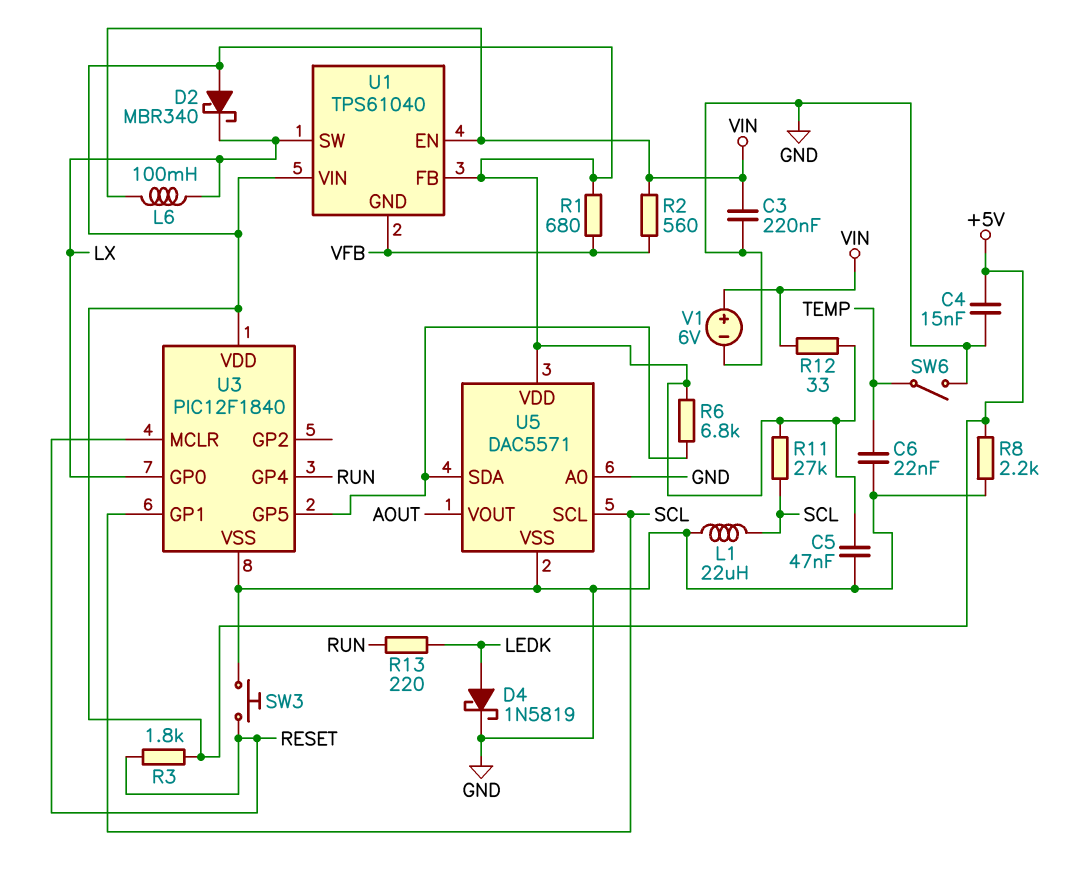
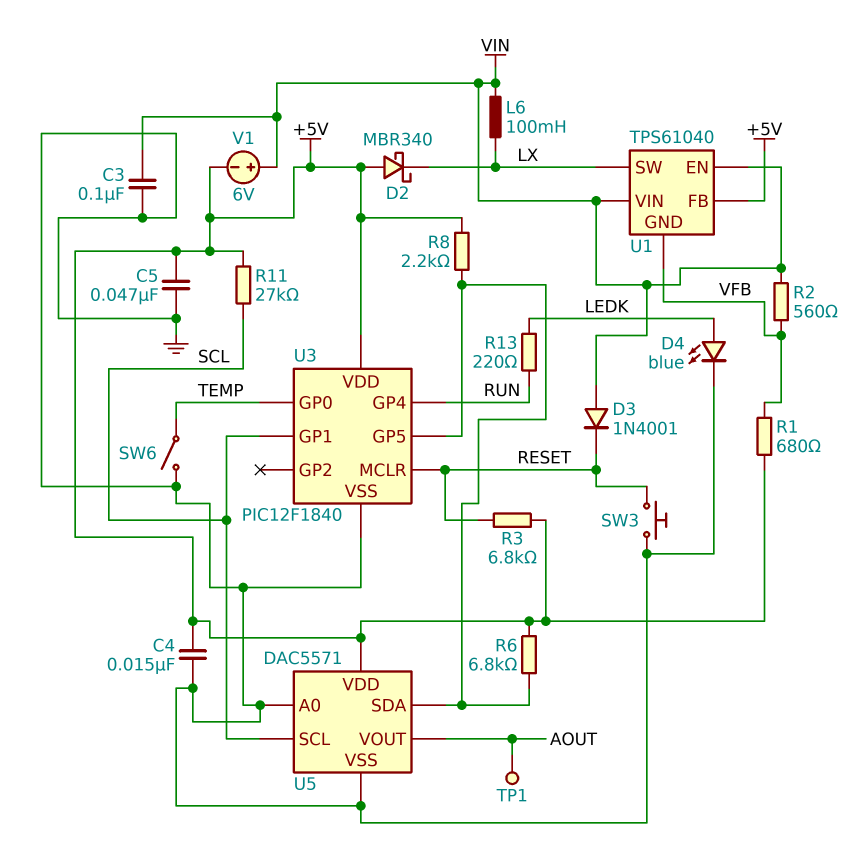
C3: 220nF (GND, VIN) -> 100nF (GND, VIN)
C6: 22nF (GND, TEMP) -> none
D3: none -> diode 1N4001 (A VIN, K RESET)
D4: schottky 1N5819 (A LEDK, K GND) -> LED blue (A LEDK, K GND)
L1: 22uH (GND, SCL) -> none
R3: 1.8k (+5V, RESET) -> 6.8k (+5V, RESET)
R8: 2.2k (+5V, GND) -> 2.2k (+5V, U3/GP5)
R12: 33 (+5V, VIN) -> none
TP1: none -> test point (AOUT)
U1 pin VIN: +5V -> VIN
U3 pin GP0: LX -> TEMP
V1: 6V (plus VIN, minus GND) -> 6V (plus VIN, minus +5V)

